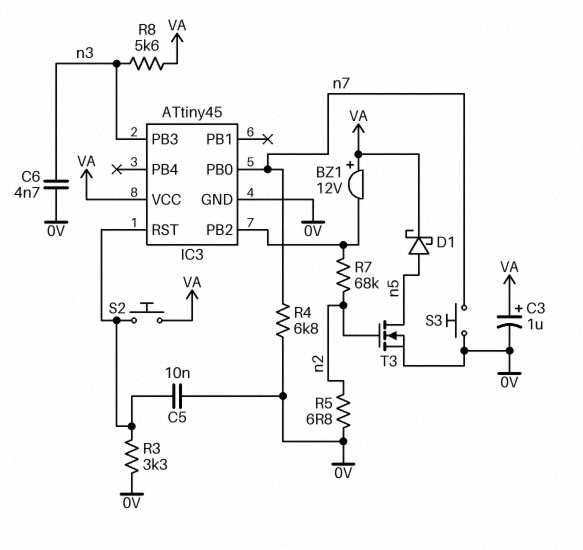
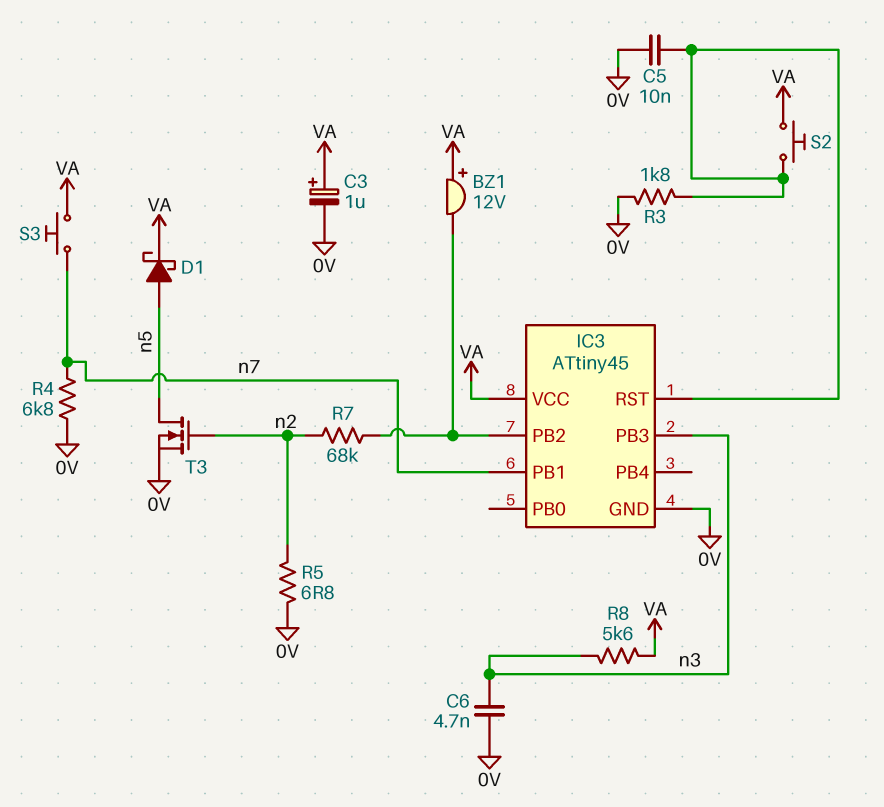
IC3 pin PB0: n7 -> none
IC3 pin PB1: none -> n7
R3: 3.3k (0V, IC3/RST) -> 1.8k (0V, IC3/RST)
S3: button (0V, n7) -> button (VA, n7)

